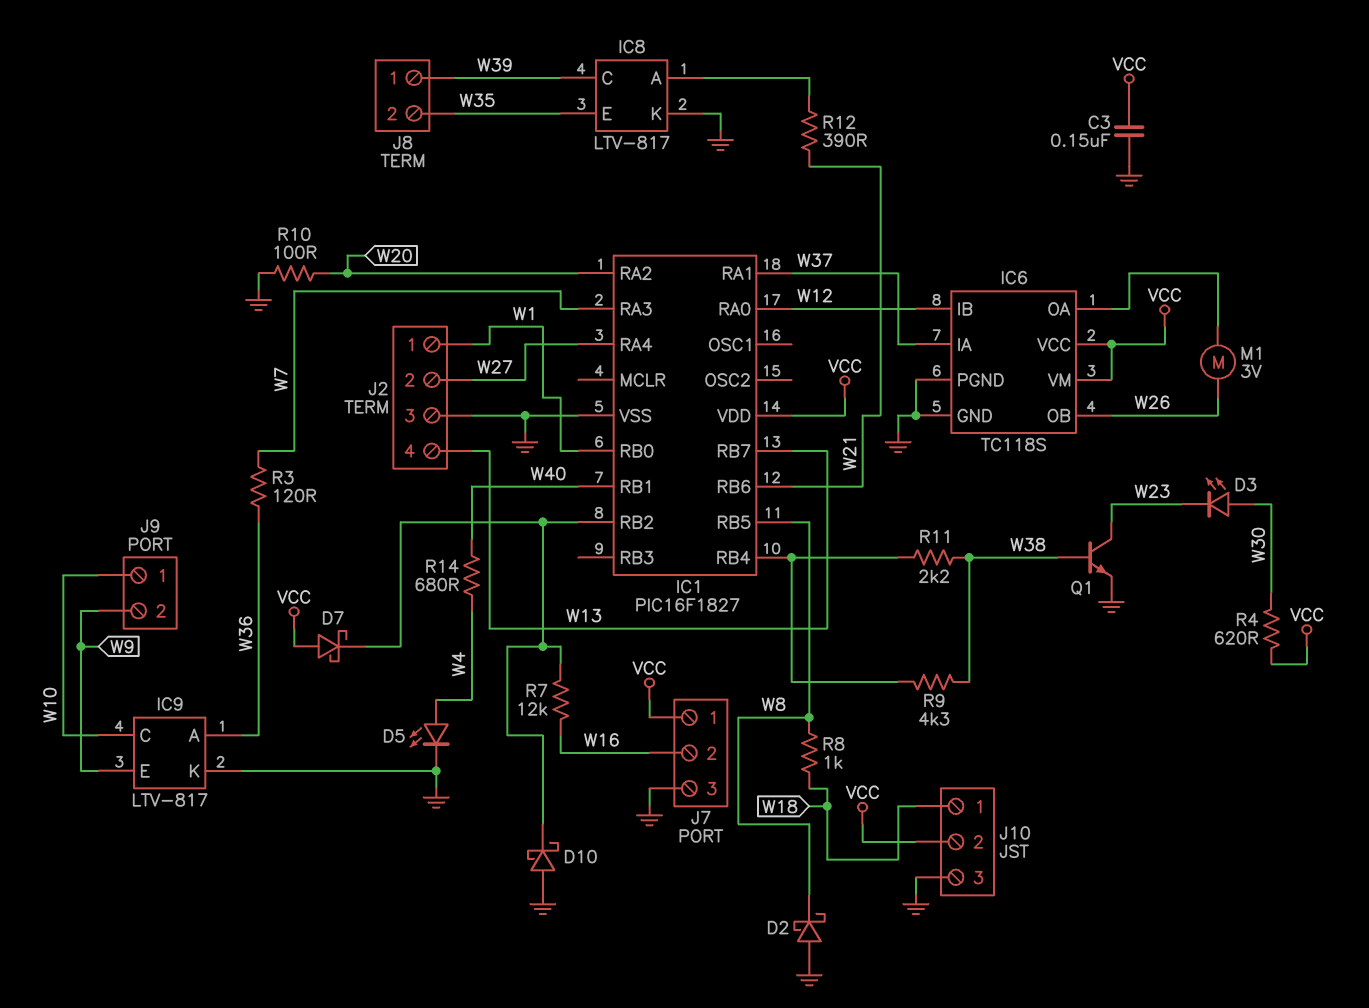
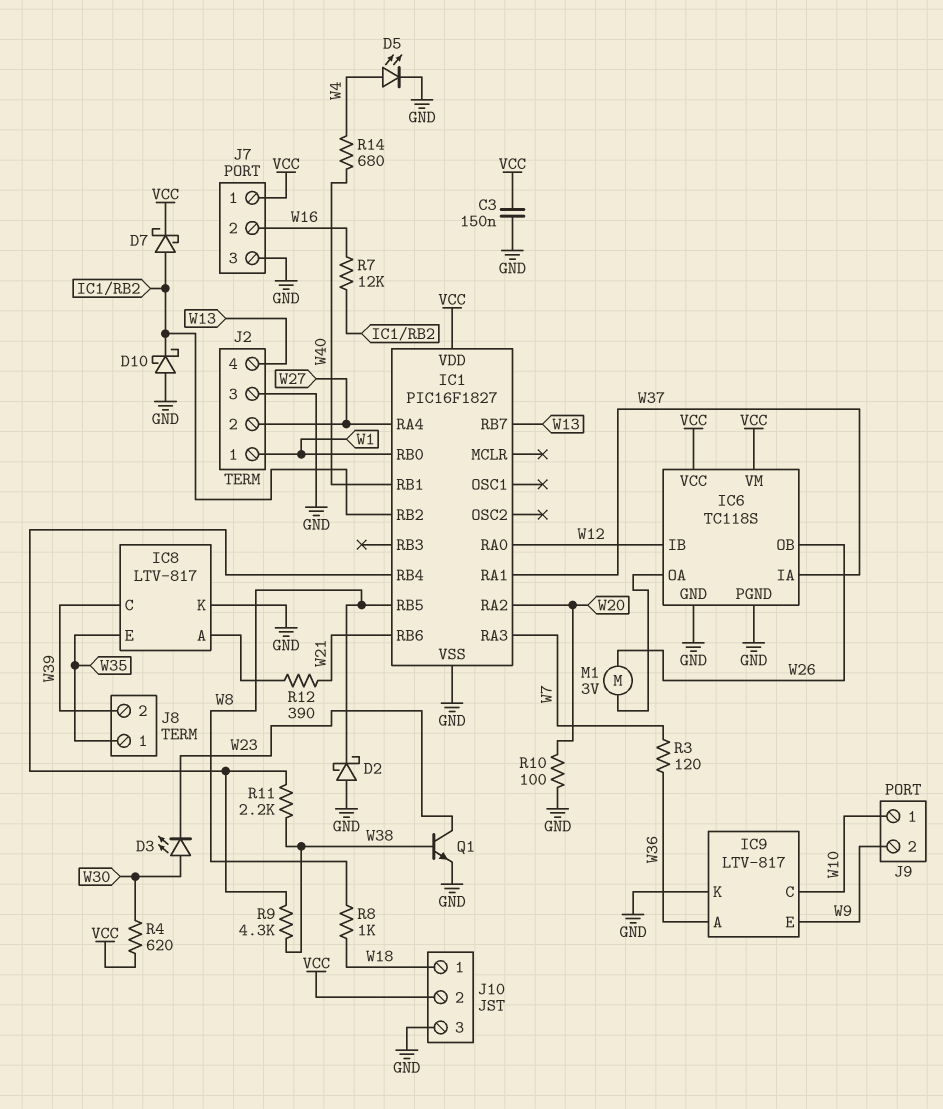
D7: schottky (A VCC, K IC1/RB2) -> schottky (A IC1/RB2, K VCC)
J8 pin 1: W39 -> W35
J8 pin 2: W35 -> W39

